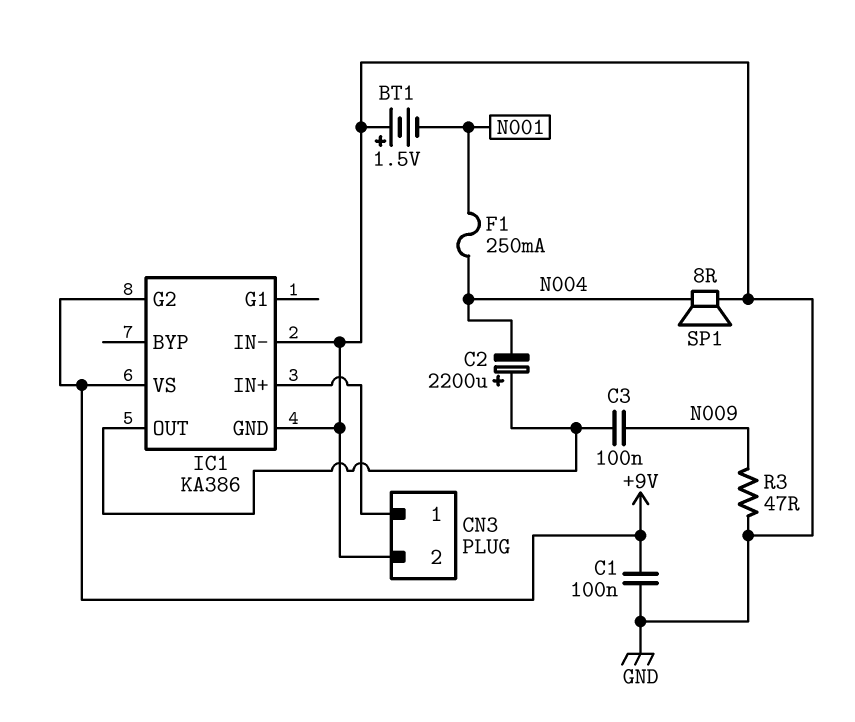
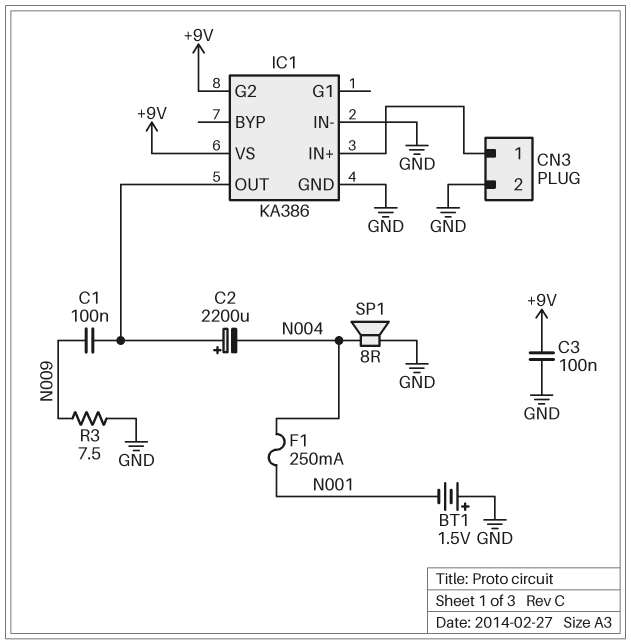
C1: 100nF (+9V, GND) -> 100nF (IC1/OUT, N009)
C3: 100nF (IC1/OUT, N009) -> 100nF (+9V, GND)
R3: 47 (GND, N009) -> 7.5 (GND, N009)

